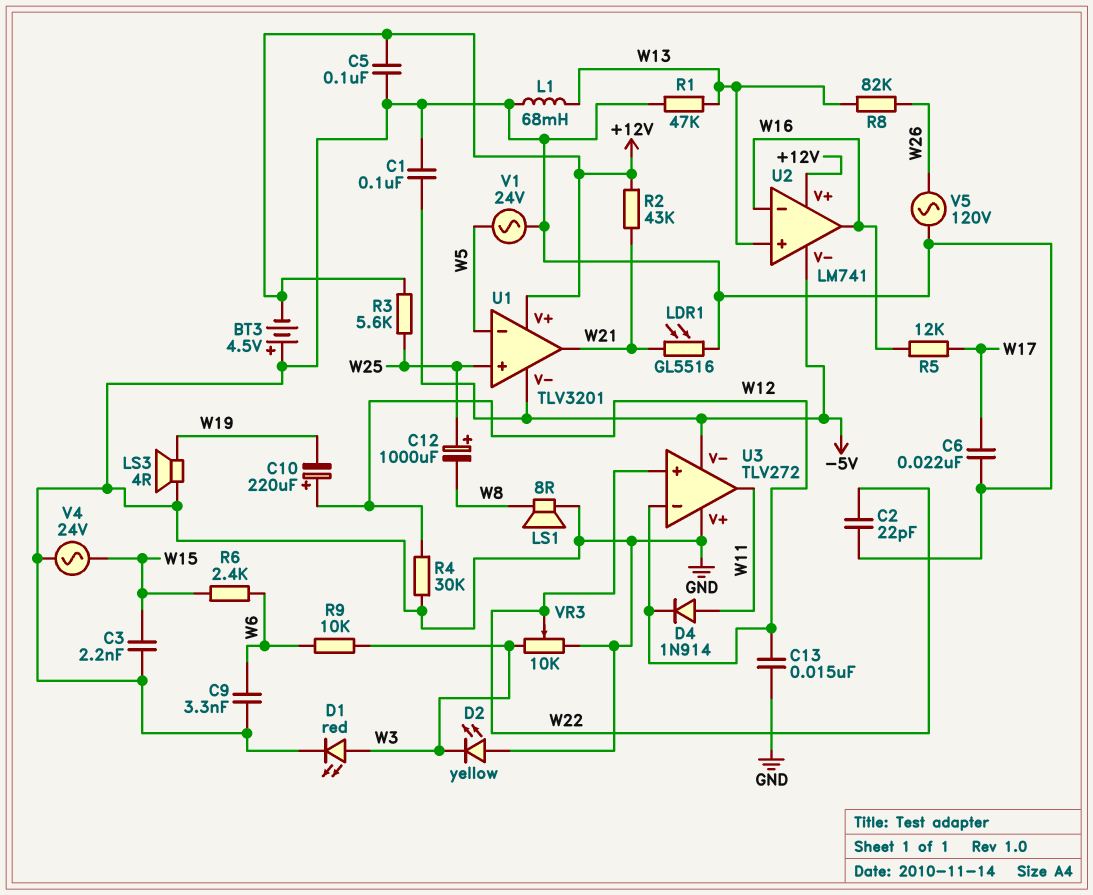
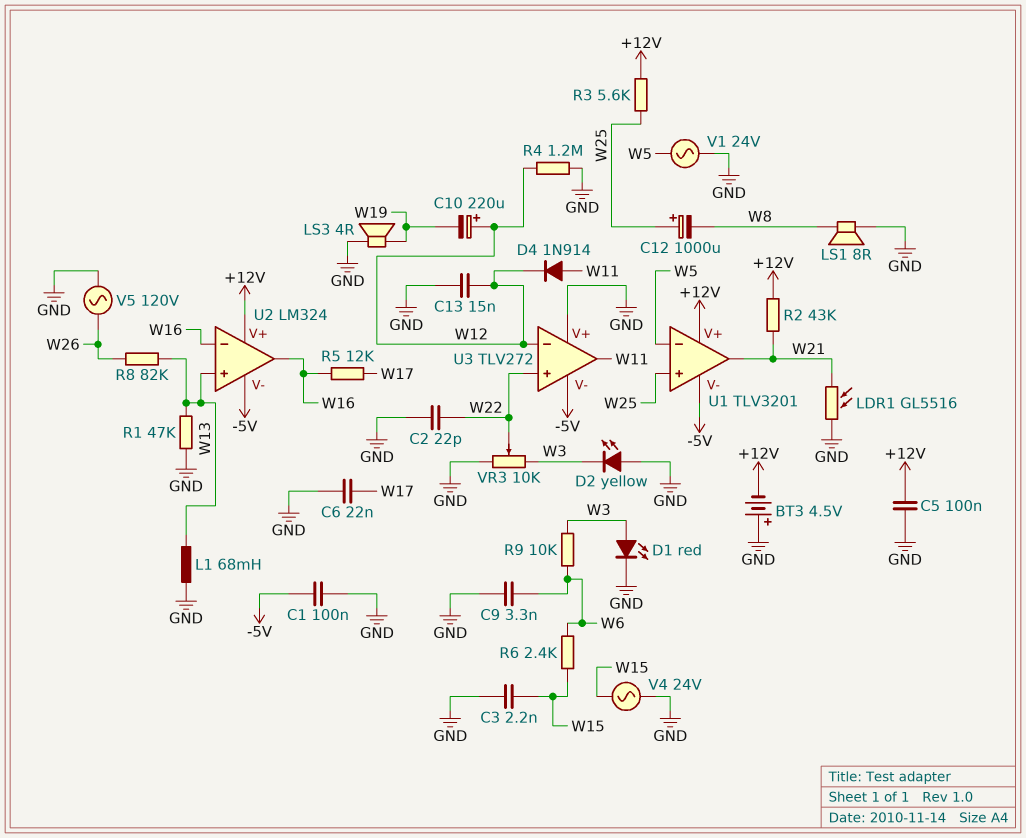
R4: 30k (GND, W12) -> 1.2M (GND, W12)
U2: LM741 -> LM324

